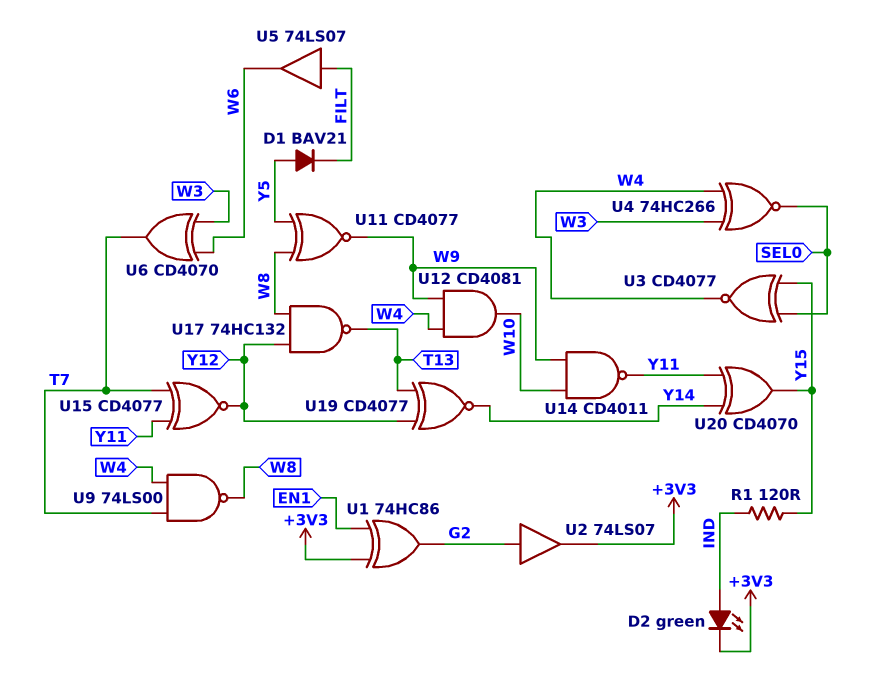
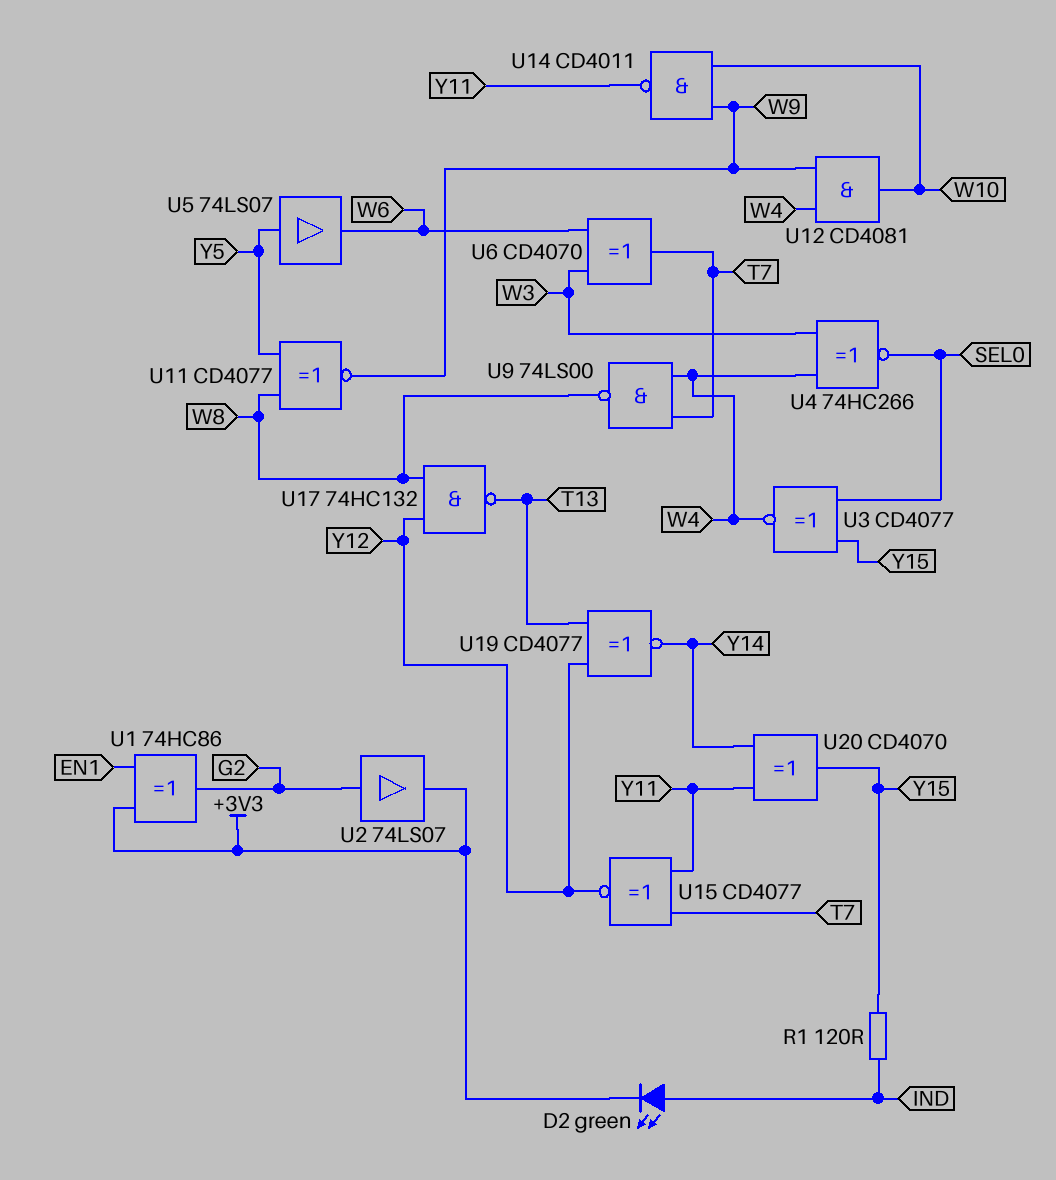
D1: diode BAV21 (A Y5, K FILT) -> none
U5: buffer 74LS07 (in FILT, out W6) -> buffer 74LS07 (in Y5, out W6)

